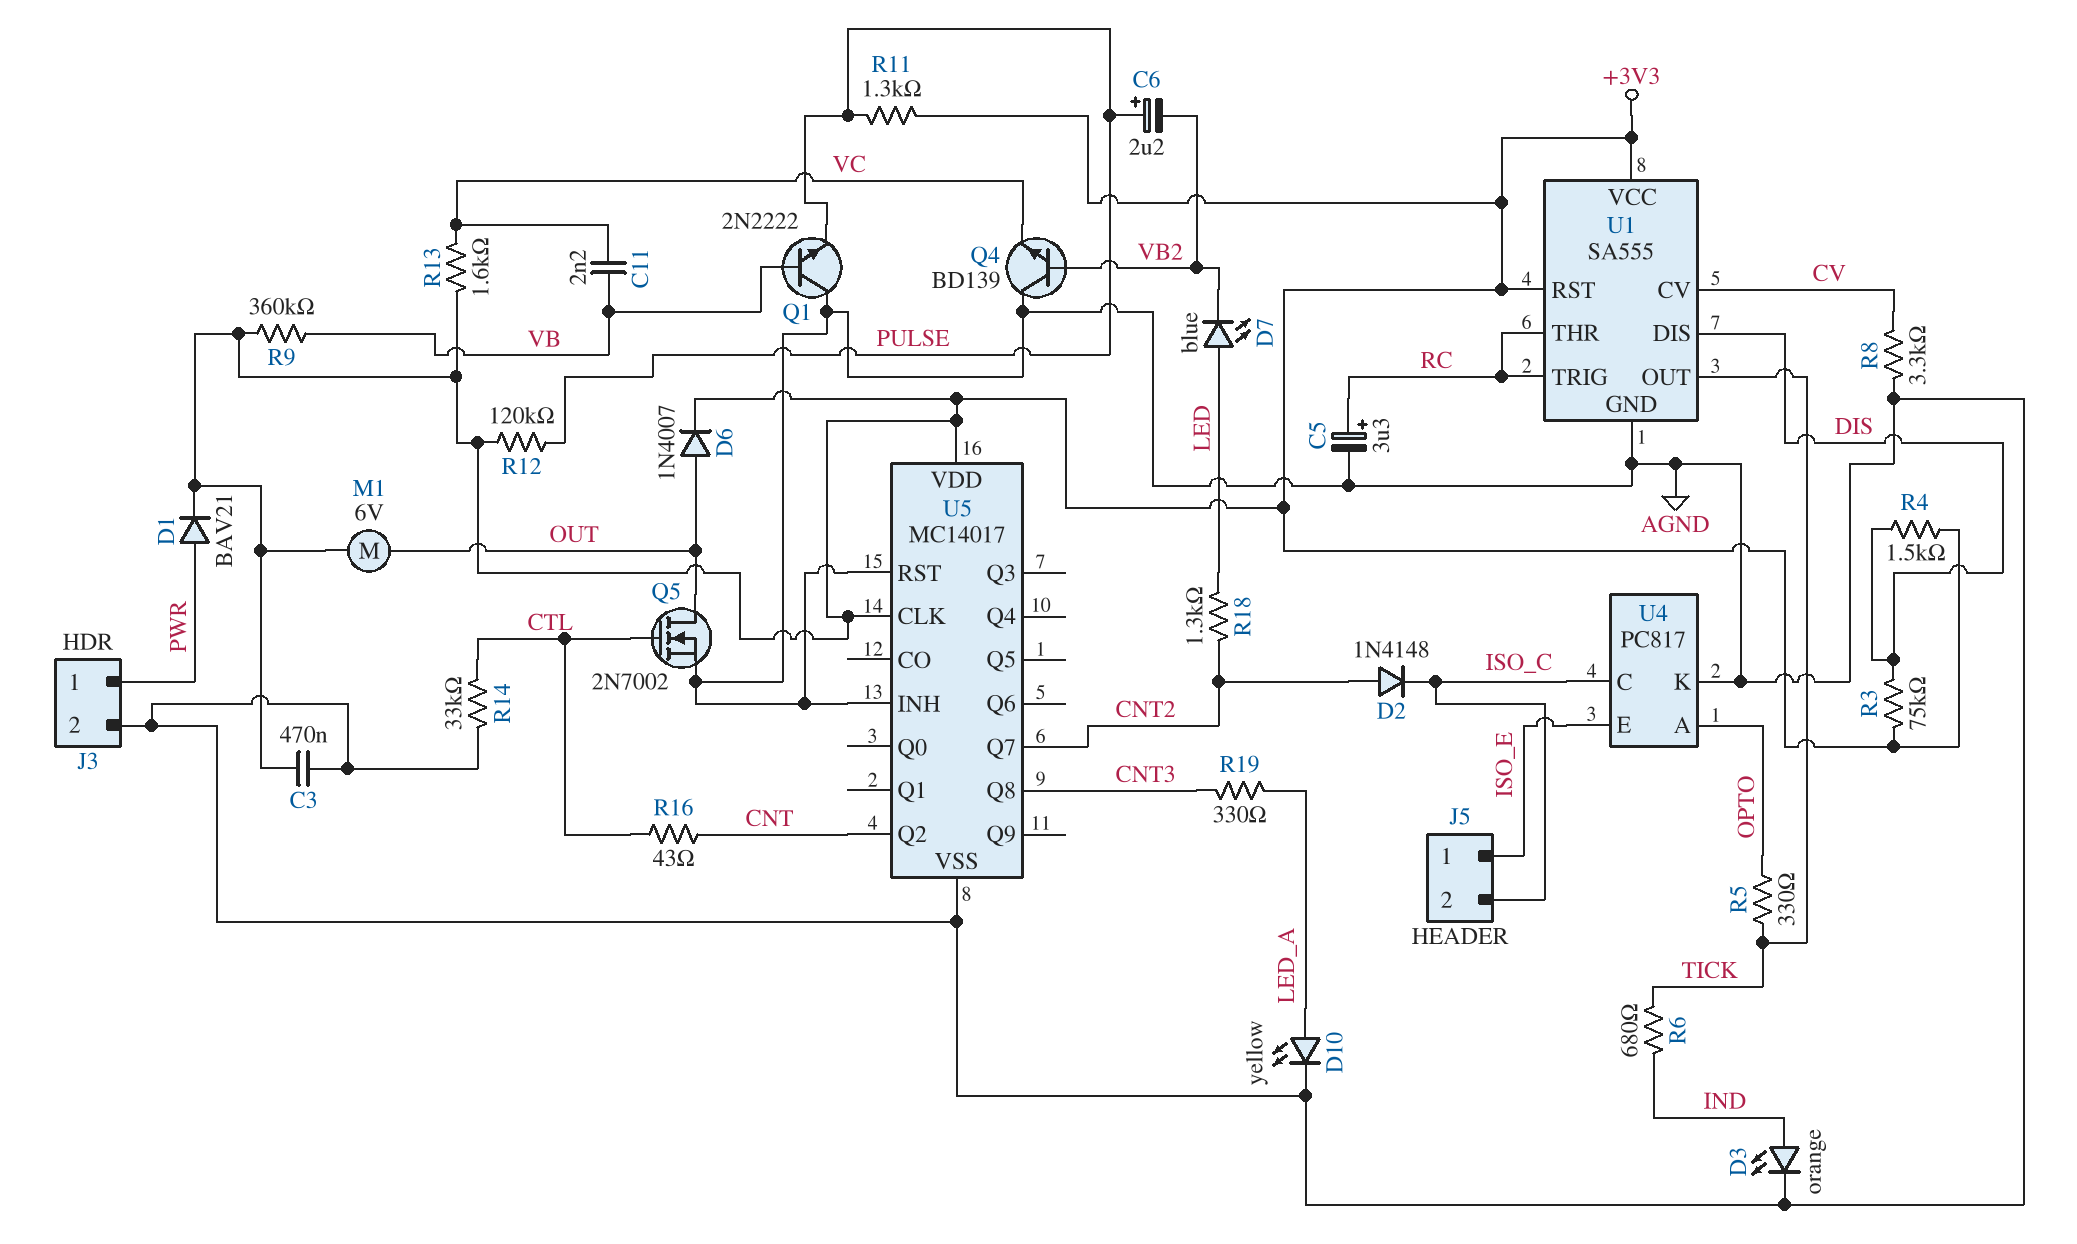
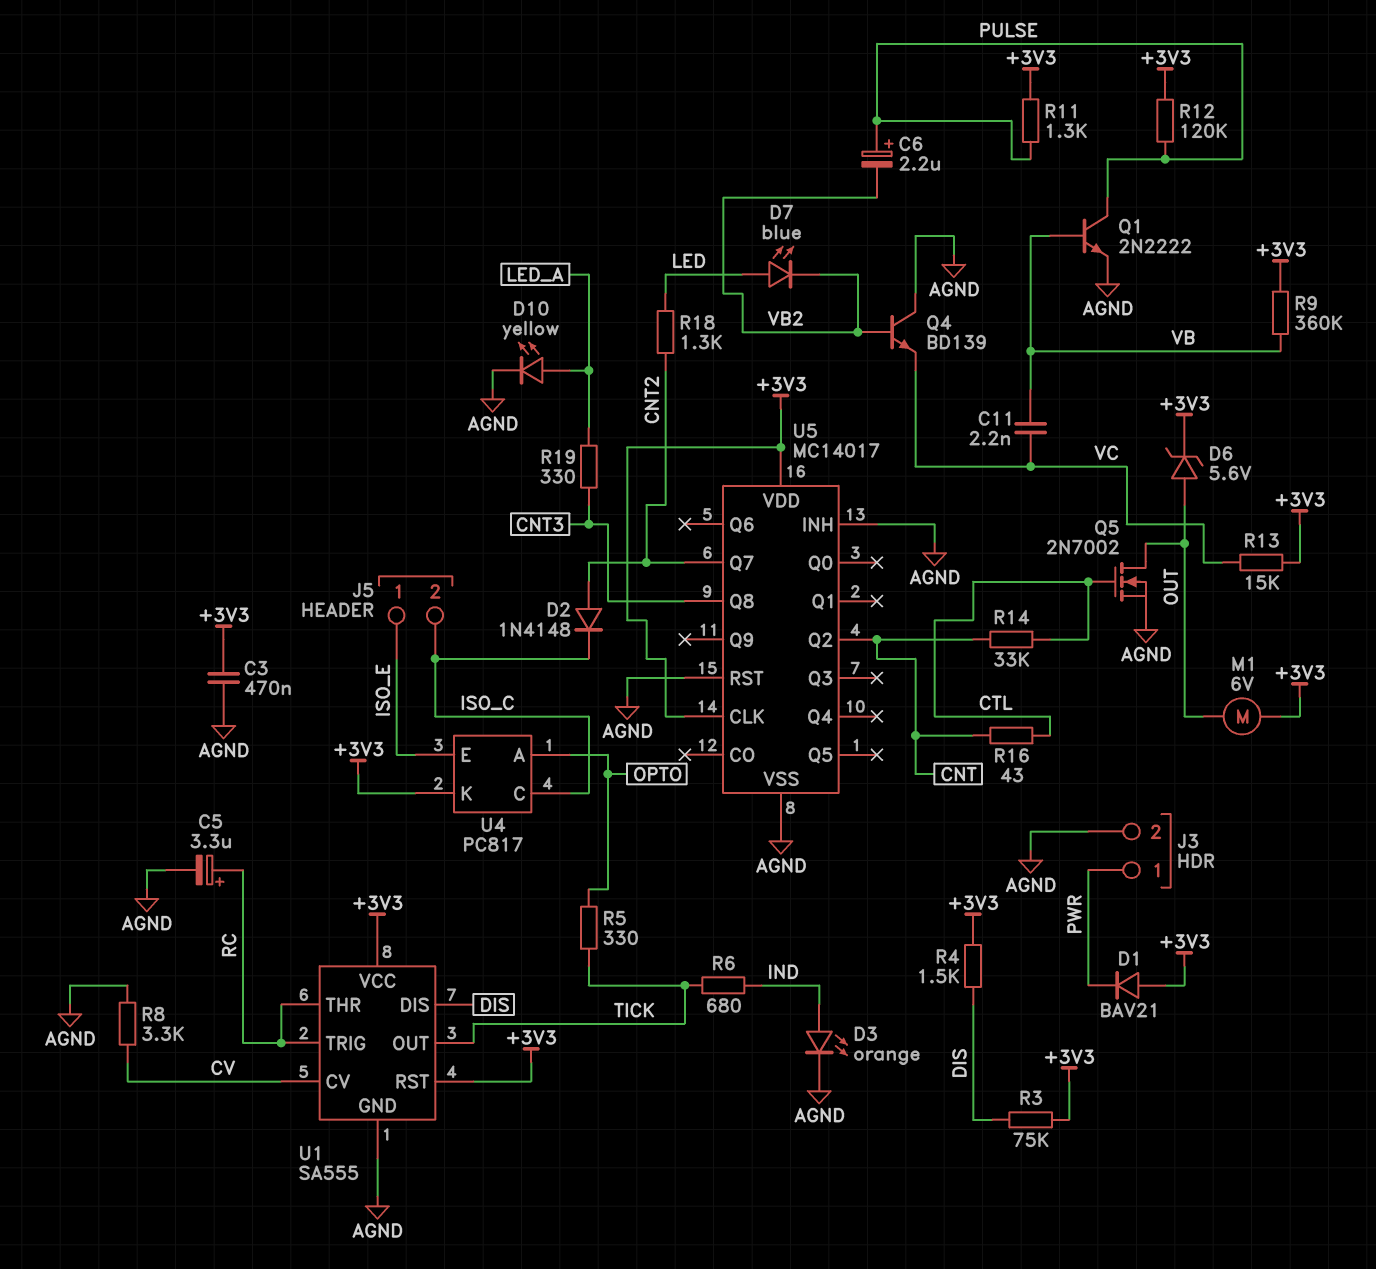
D1: diode BAV21 (A PWR, K +3V3) -> diode BAV21 (A +3V3, K PWR)
D6: diode 1N4007 (A OUT, K +3V3) -> zener 5.6V (A OUT, K +3V3)
Q1: NPN 2N2222 (B VB, C AGND, E PULSE) -> NPN 2N2222 (B VB, C PULSE, E AGND)
R13: 1.6k (+3V3, VC) -> 15k (+3V3, VC)
R14: 33k (AGND, CTL) -> 33k (CNT, CTL)
U4 pin K: AGND -> +3V3

